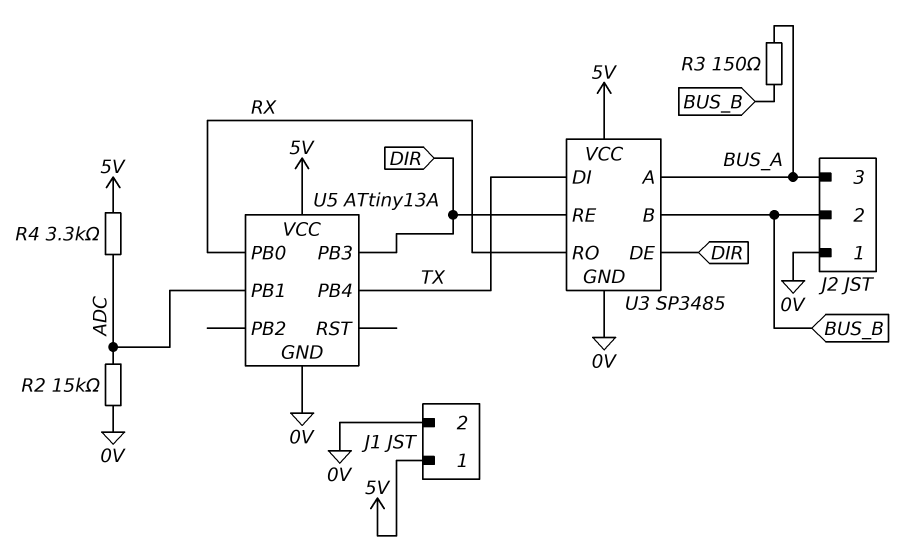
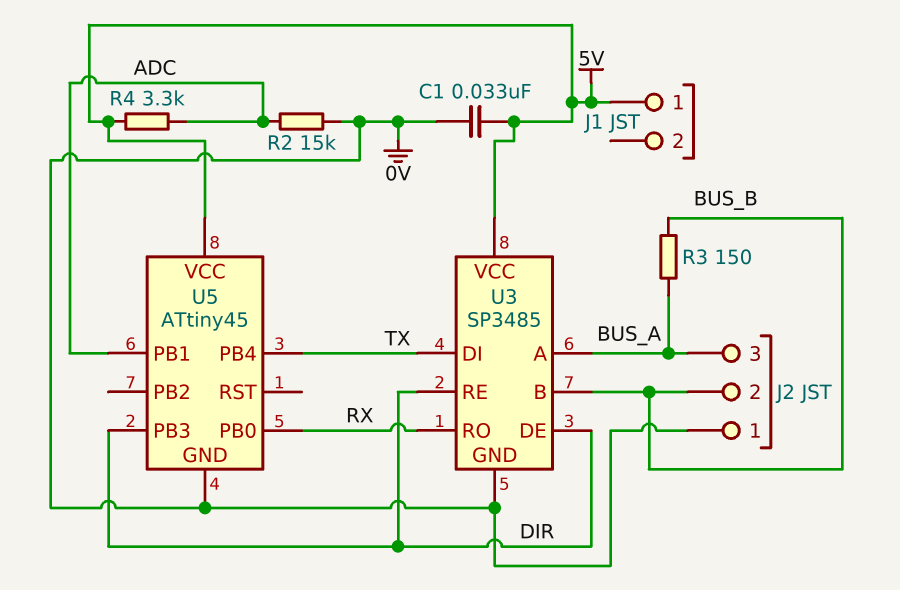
C1: none -> 33nF (0V, 5V)
J1 pin 2: 0V -> none
U5: ATtiny13A -> ATtiny45

